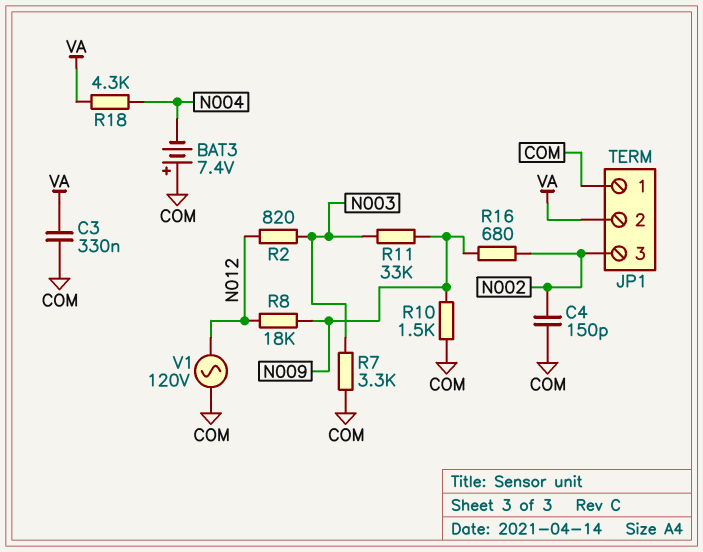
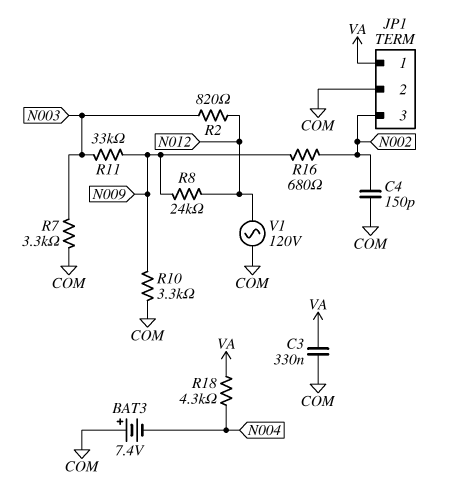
JP1 pin 1: COM -> VA
JP1 pin 2: VA -> COM
R8: 18k (N009, N012) -> 24k (N009, N012)
R10: 1.5k (COM, N009) -> 3.3k (COM, N009)

